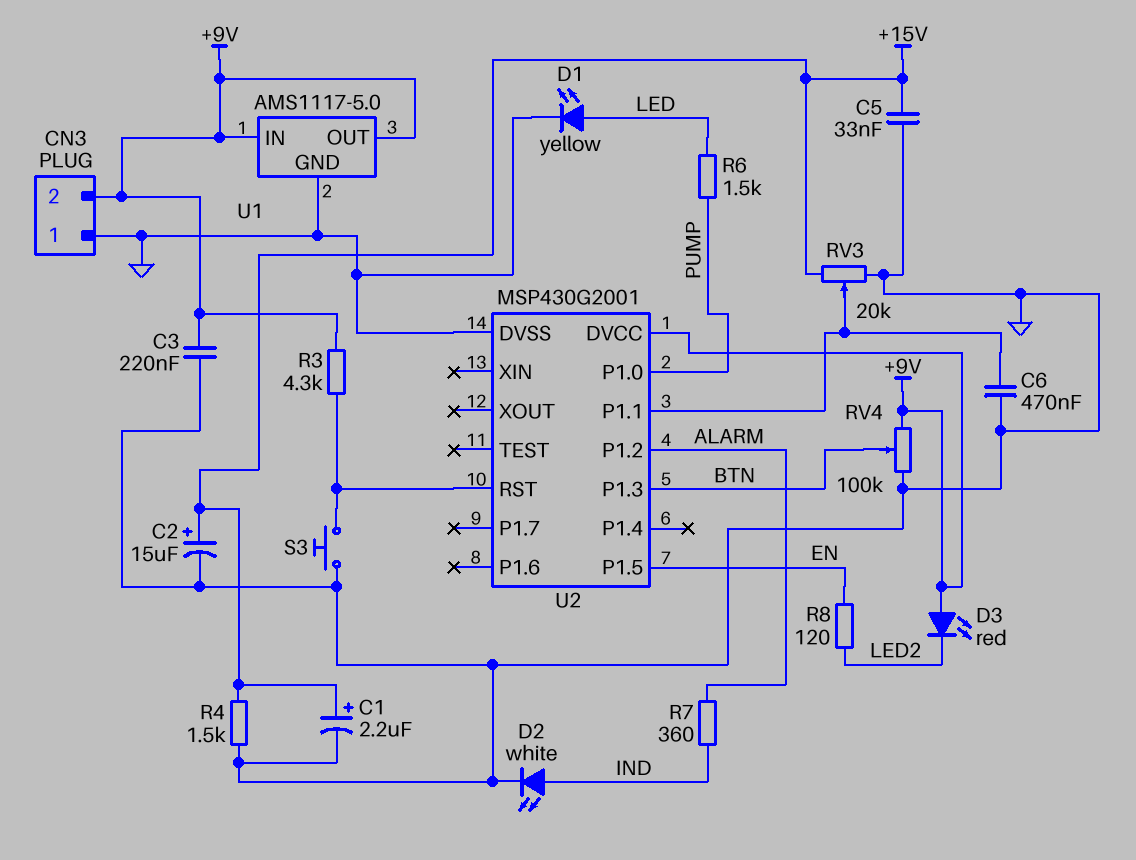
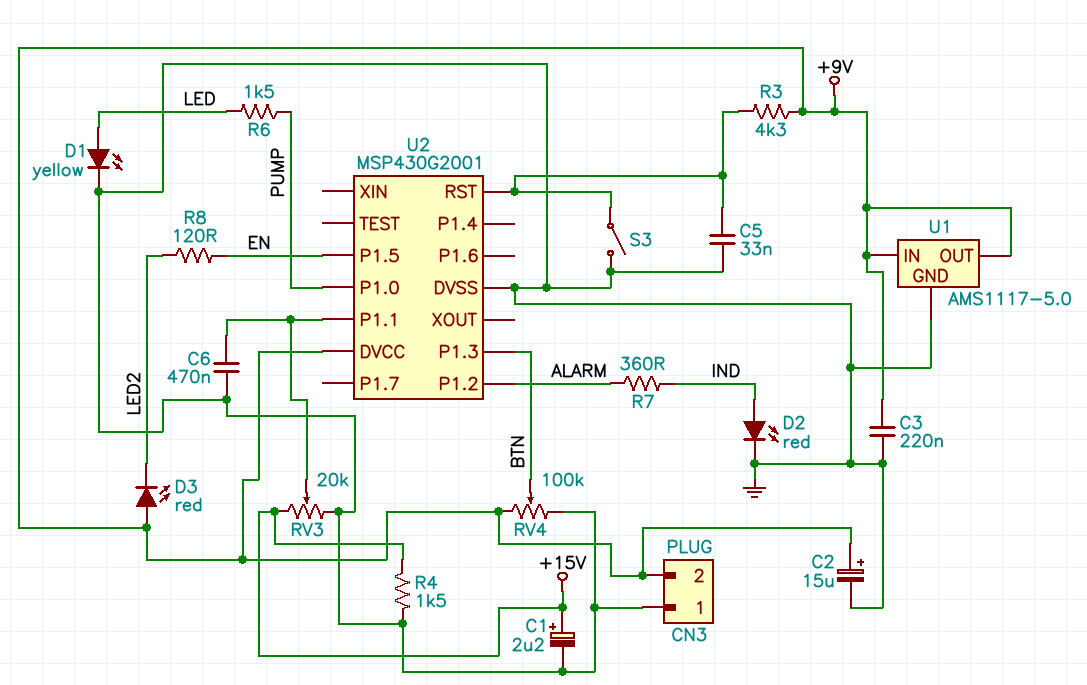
C2: 15uF (plus +15V, minus GND) -> 15uF (plus +9V, minus GND)
C5: 33nF (+15V, GND) -> 33nF (GND, U2/RST)
D2: LED white (A IND, K GND) -> LED red (A IND, K GND)
S3: button (GND, U2/RST) -> switch (GND, U2/RST)

